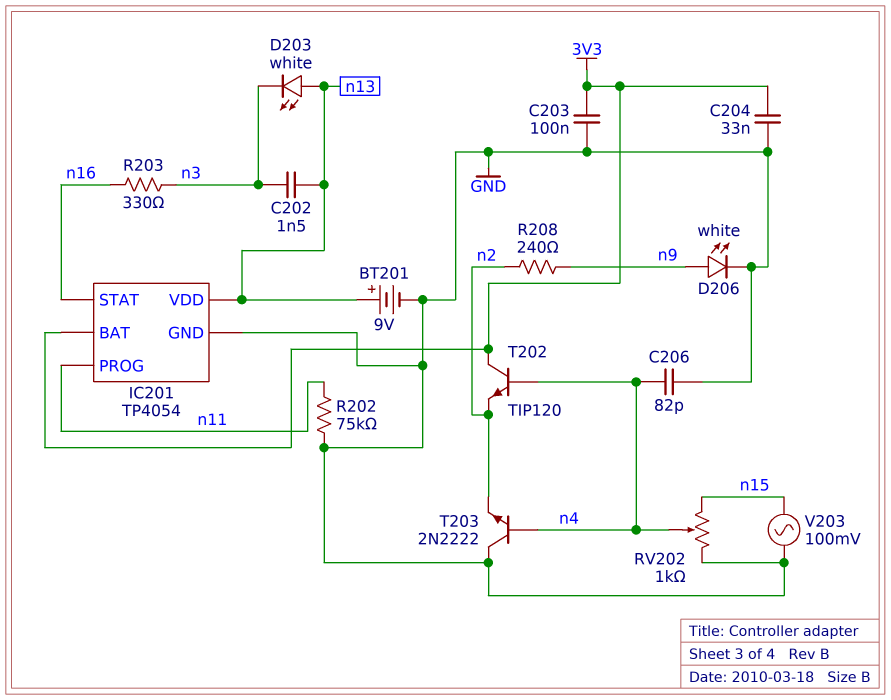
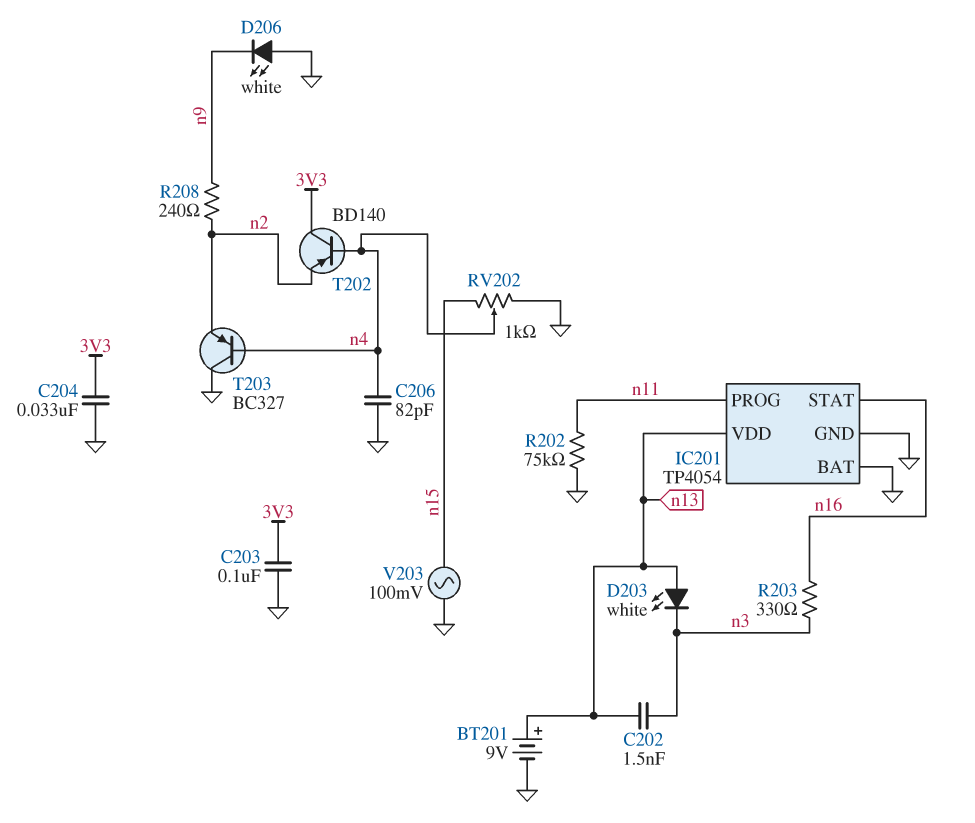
D206: LED white (A n9, K GND) -> LED white (A GND, K n9)
IC201 pin BAT: 3V3 -> GND
T202: NPN TIP120 (B n4, C 3V3, E n2) -> PNP BD140 (B n4, C 3V3, E n2)
T203: NPN 2N2222 (B n4, C GND, E n2) -> PNP BC327 (B n4, C GND, E n2)

